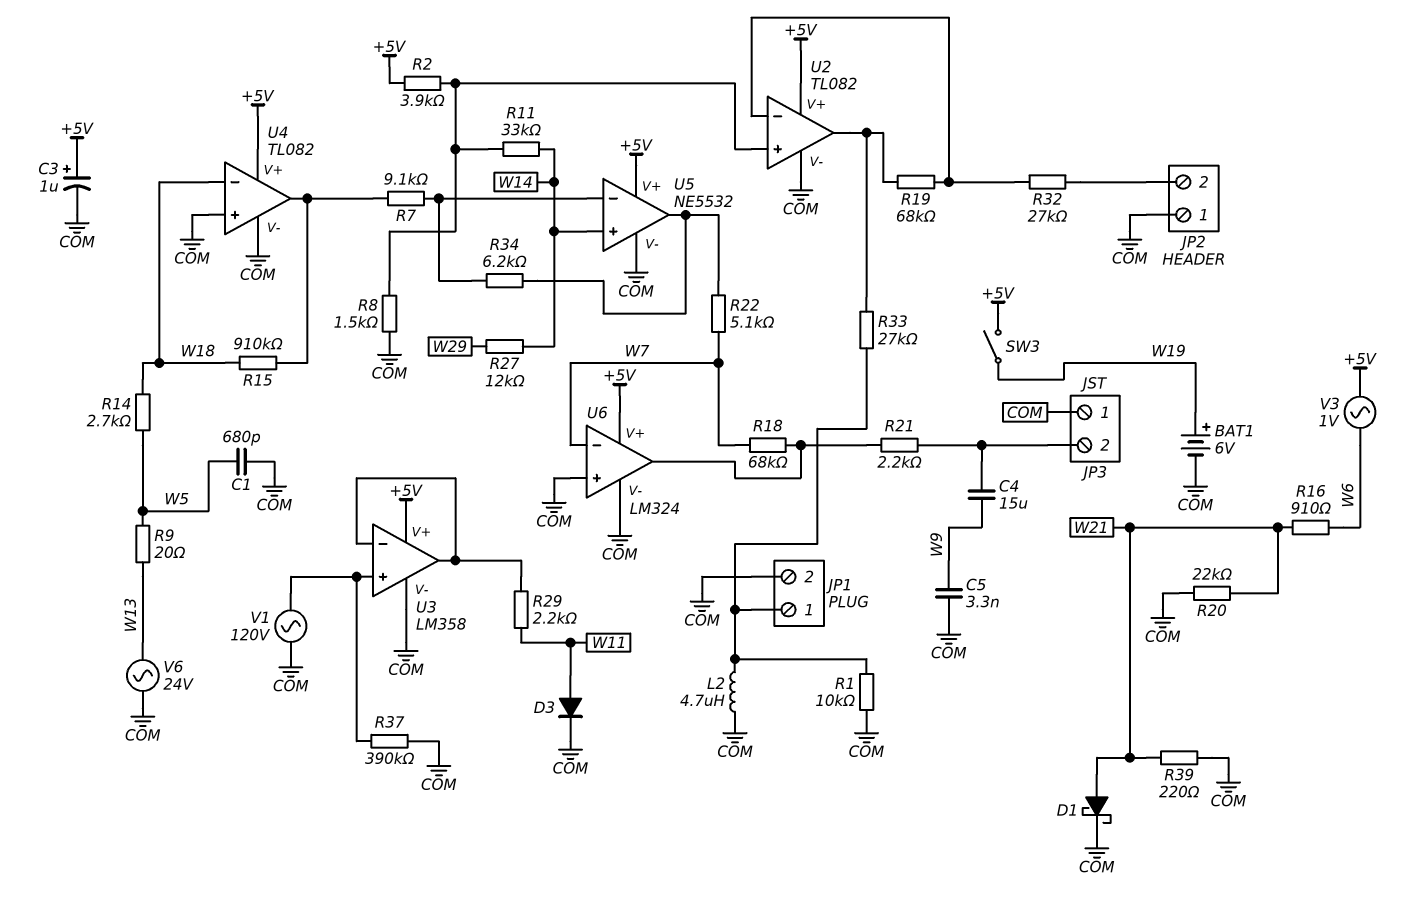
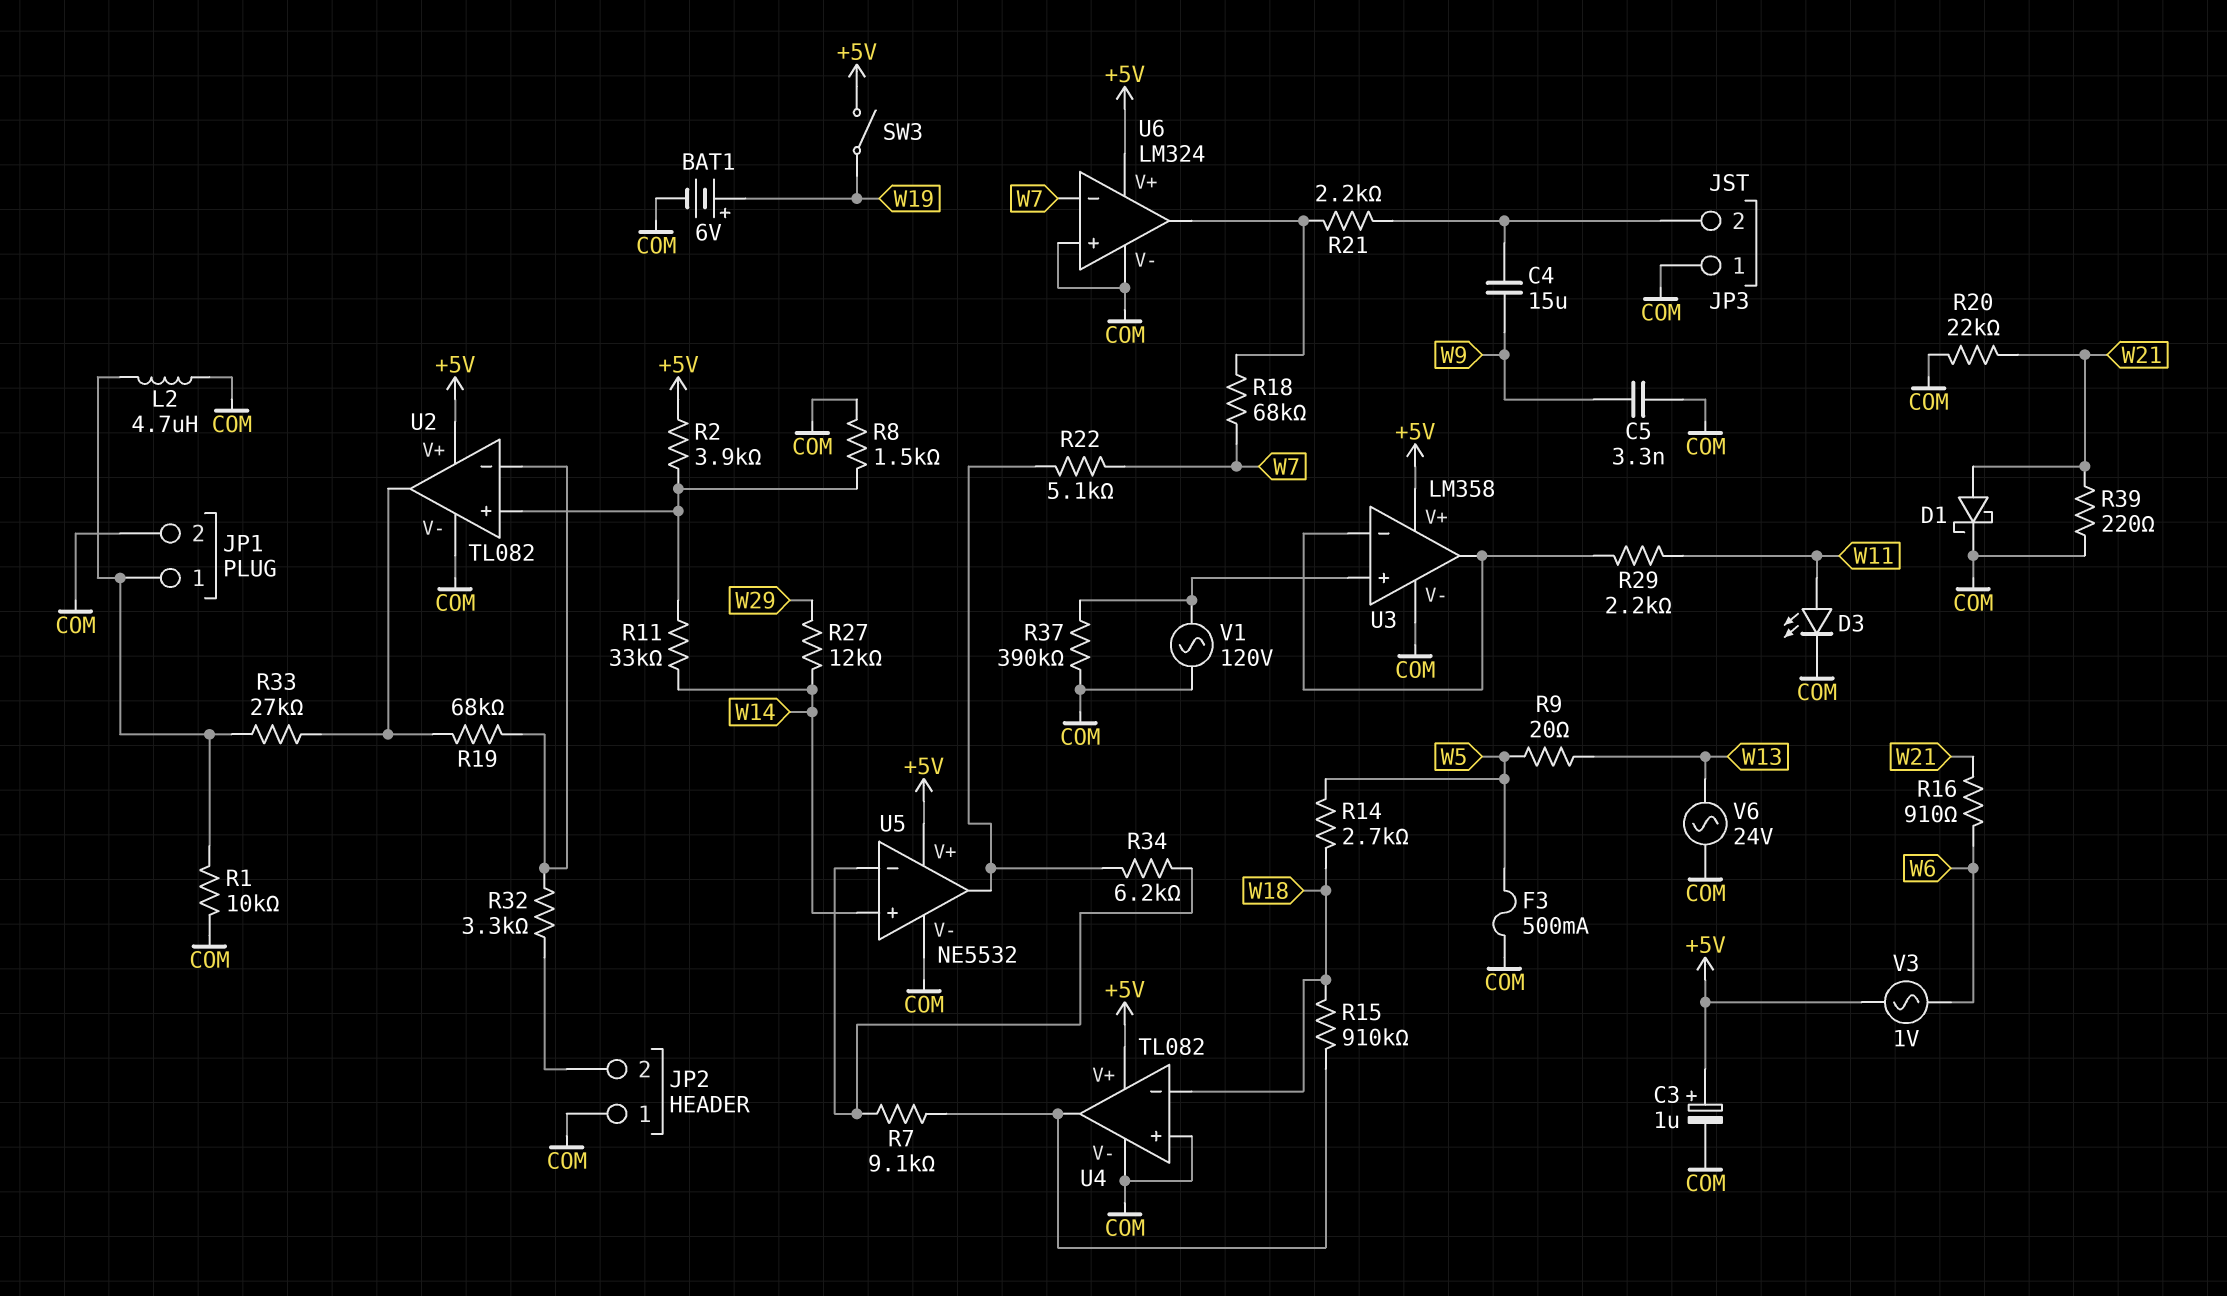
C1: 680pF (COM, W5) -> none
D3: diode (A W11, K COM) -> LED (A W11, K COM)
F3: none -> 500mA (COM, W5)
R32: 27k (JP2/2, U2/in-) -> 3.3k (JP2/2, U2/in-)

